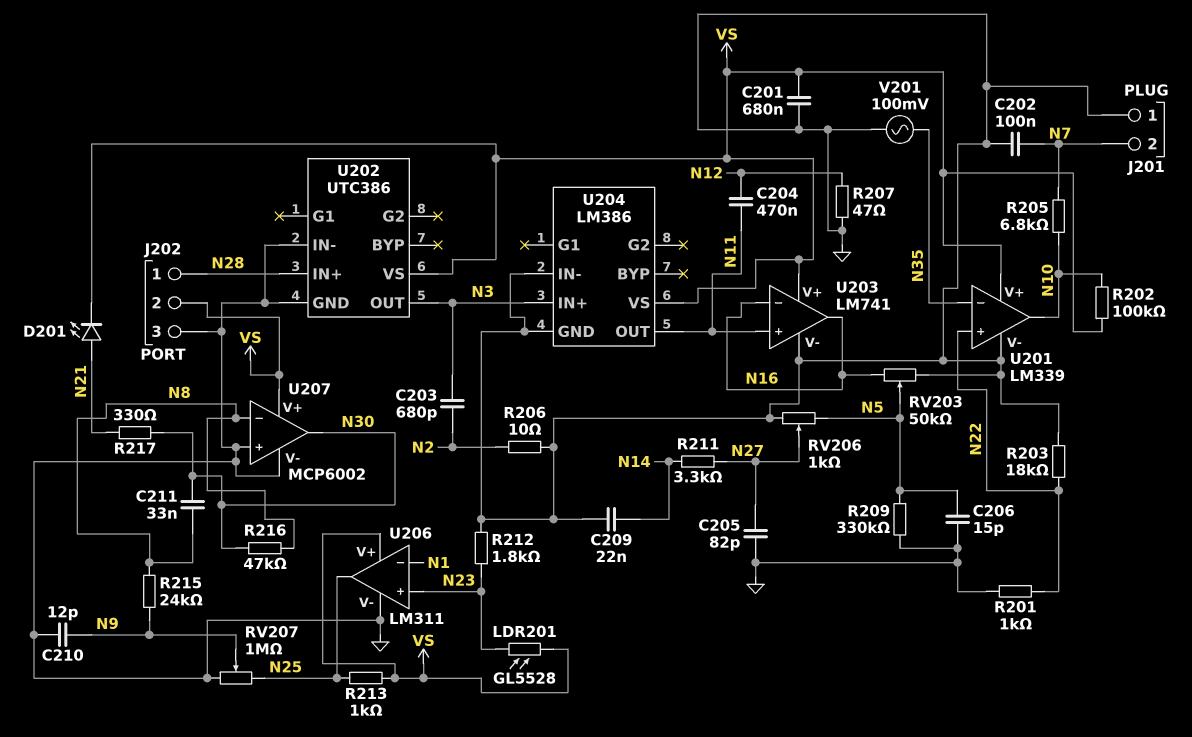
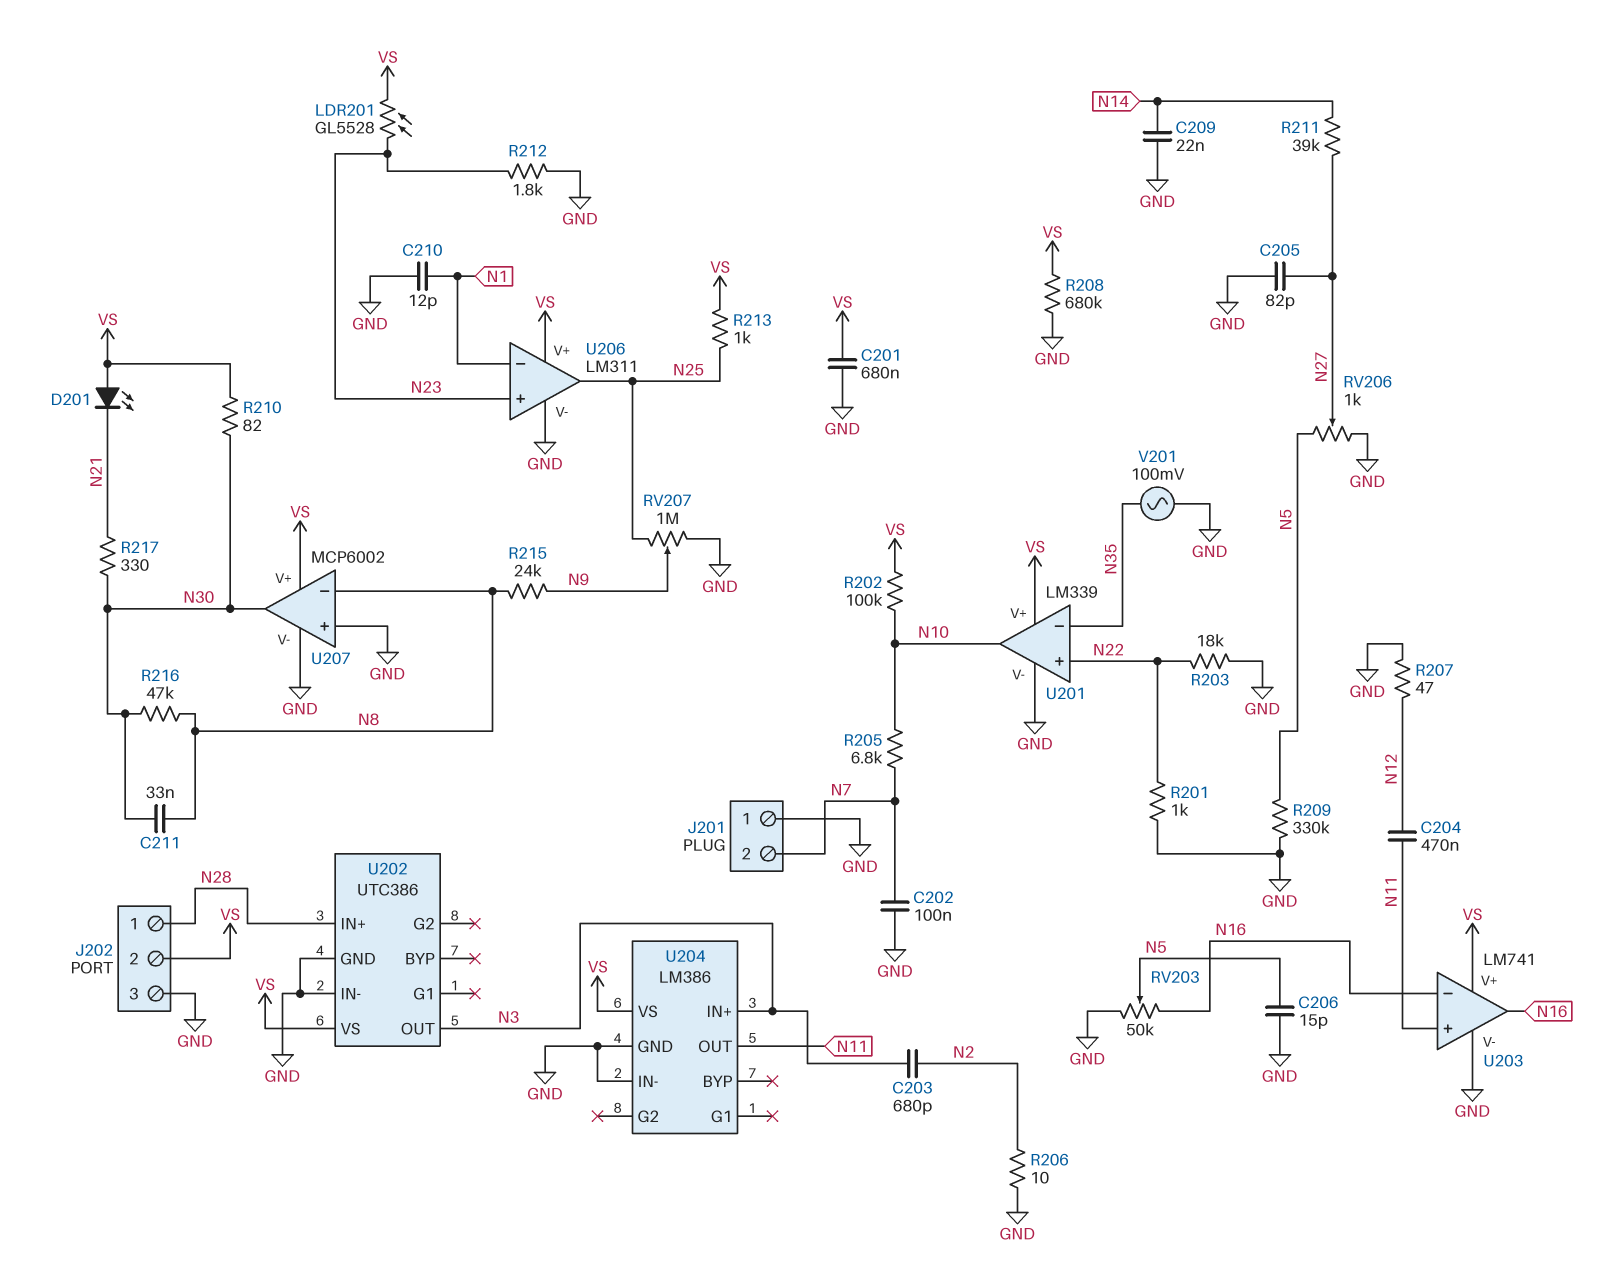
C210: 12pF (GND, N9) -> 12pF (GND, N1)
D201: LED (A N21, K VS) -> LED (A VS, K N21)
R208: none -> 680k (GND, VS)
R210: none -> 82 (N30, VS)
R211: 3.3k (N14, N27) -> 39k (N14, N27)

